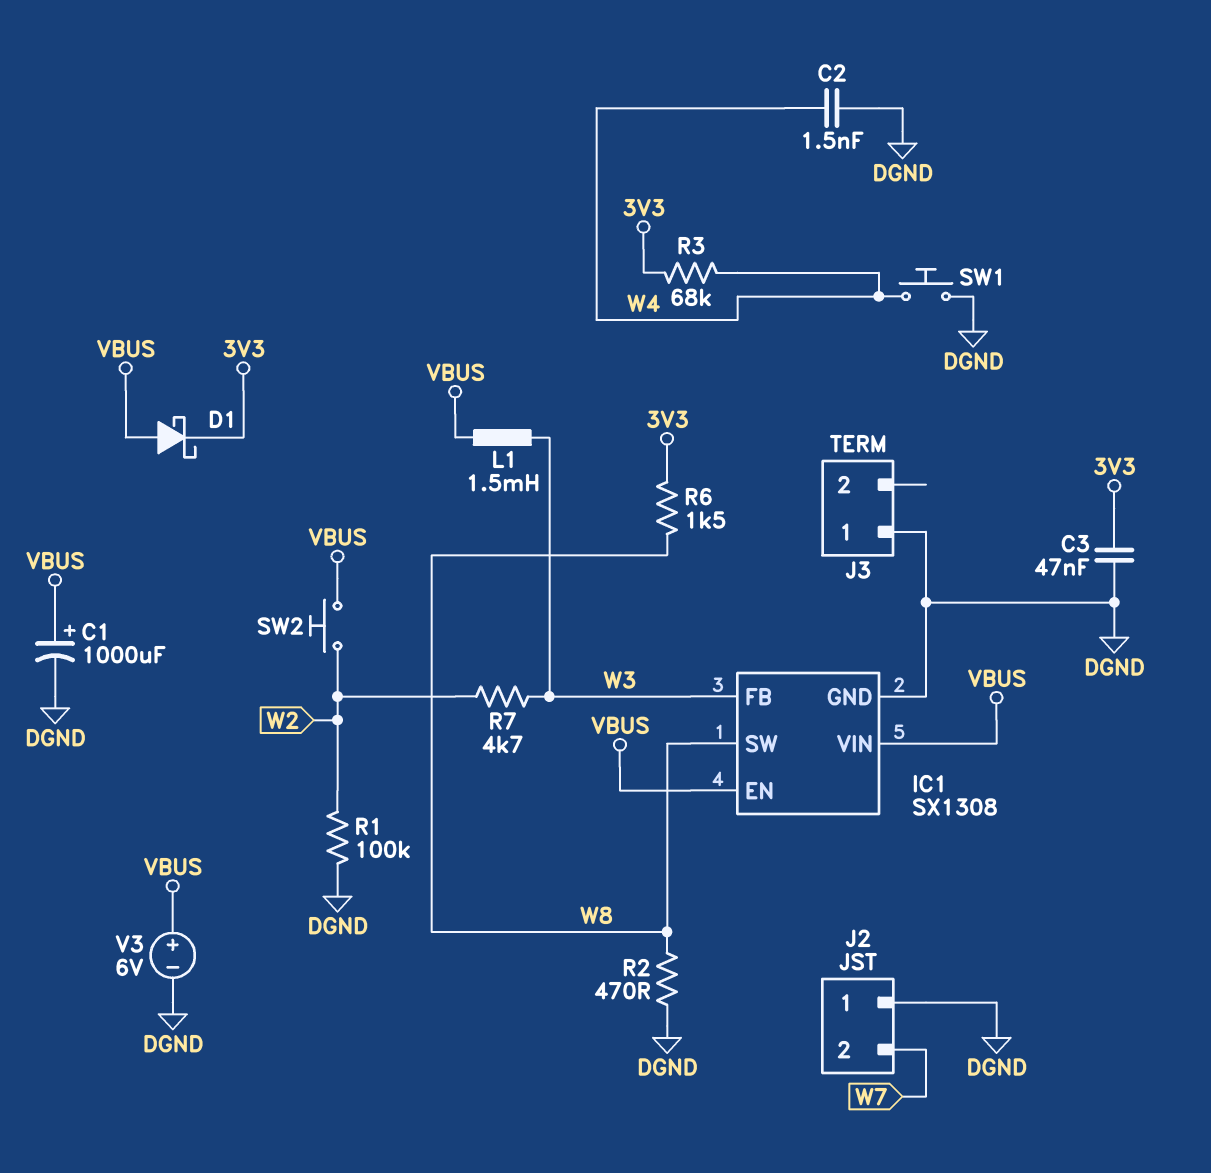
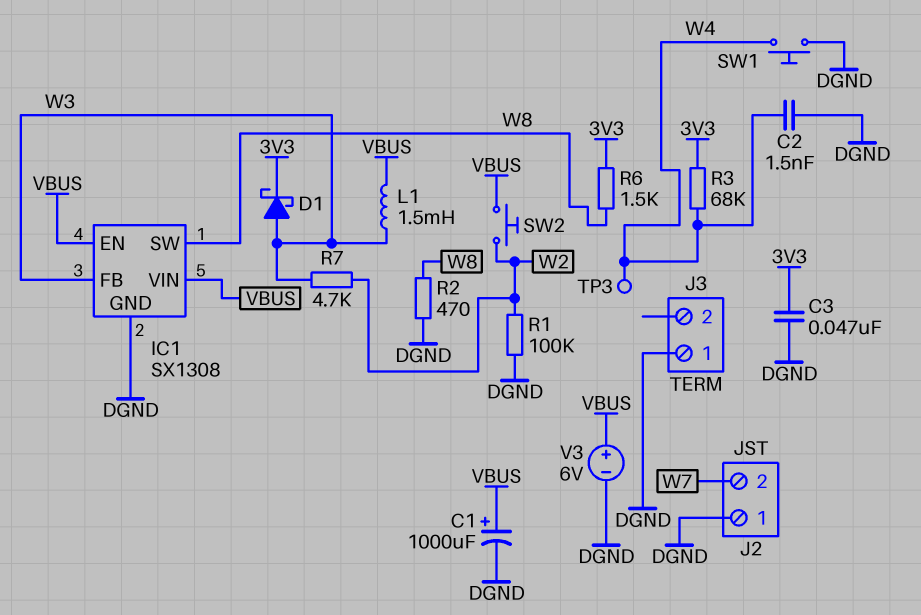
D1: schottky (A VBUS, K 3V3) -> schottky (A W3, K 3V3)
TP3: none -> test point (W4)

